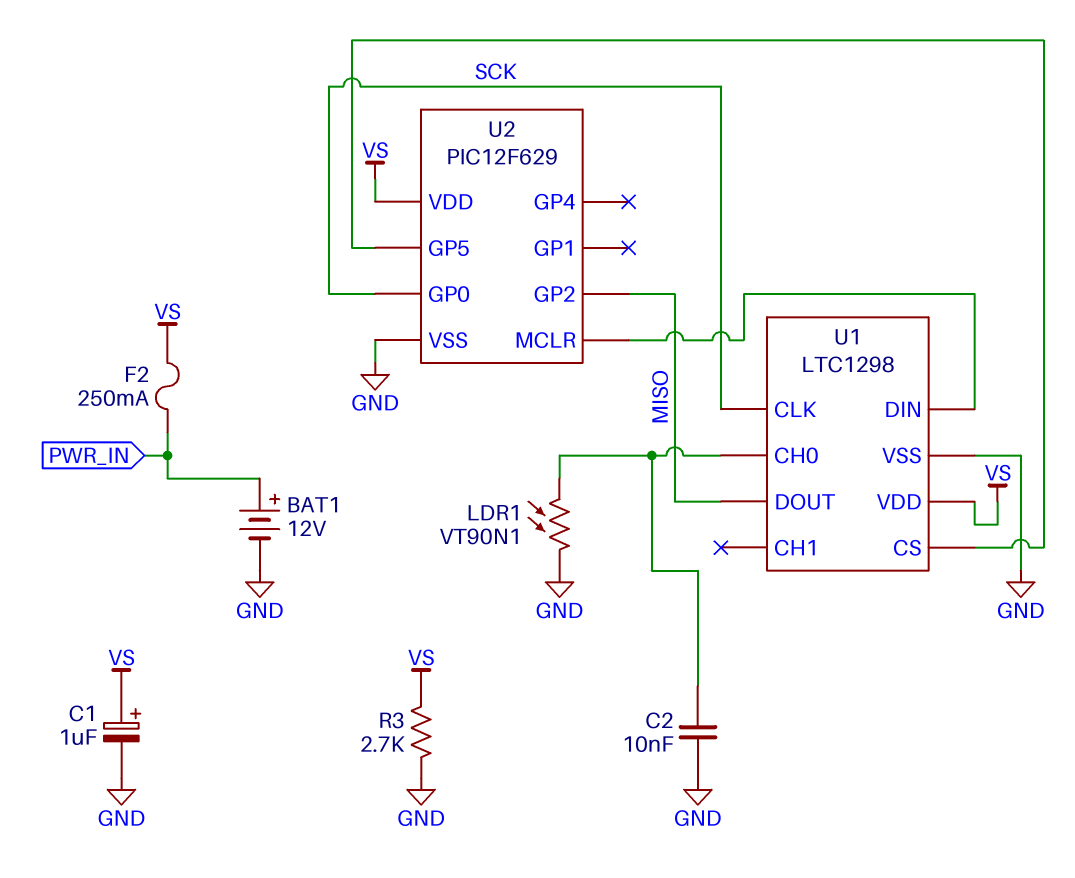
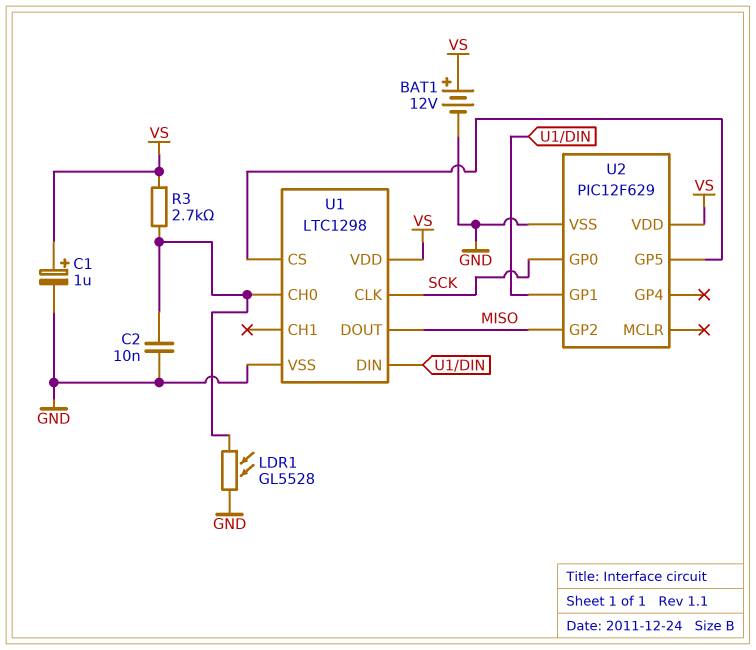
BAT1: 12V (plus PWR_IN, minus GND) -> 12V (plus VS, minus GND)
F2: 250mA (PWR_IN, VS) -> none
LDR1: VT90N1 (GND, U1/CH0) -> GL5528 (GND, U1/CH0)
R3: 2.7k (GND, VS) -> 2.7k (U1/CH0, VS)
U2 pin GP1: none -> U1/DIN
U2 pin MCLR: U1/DIN -> none

